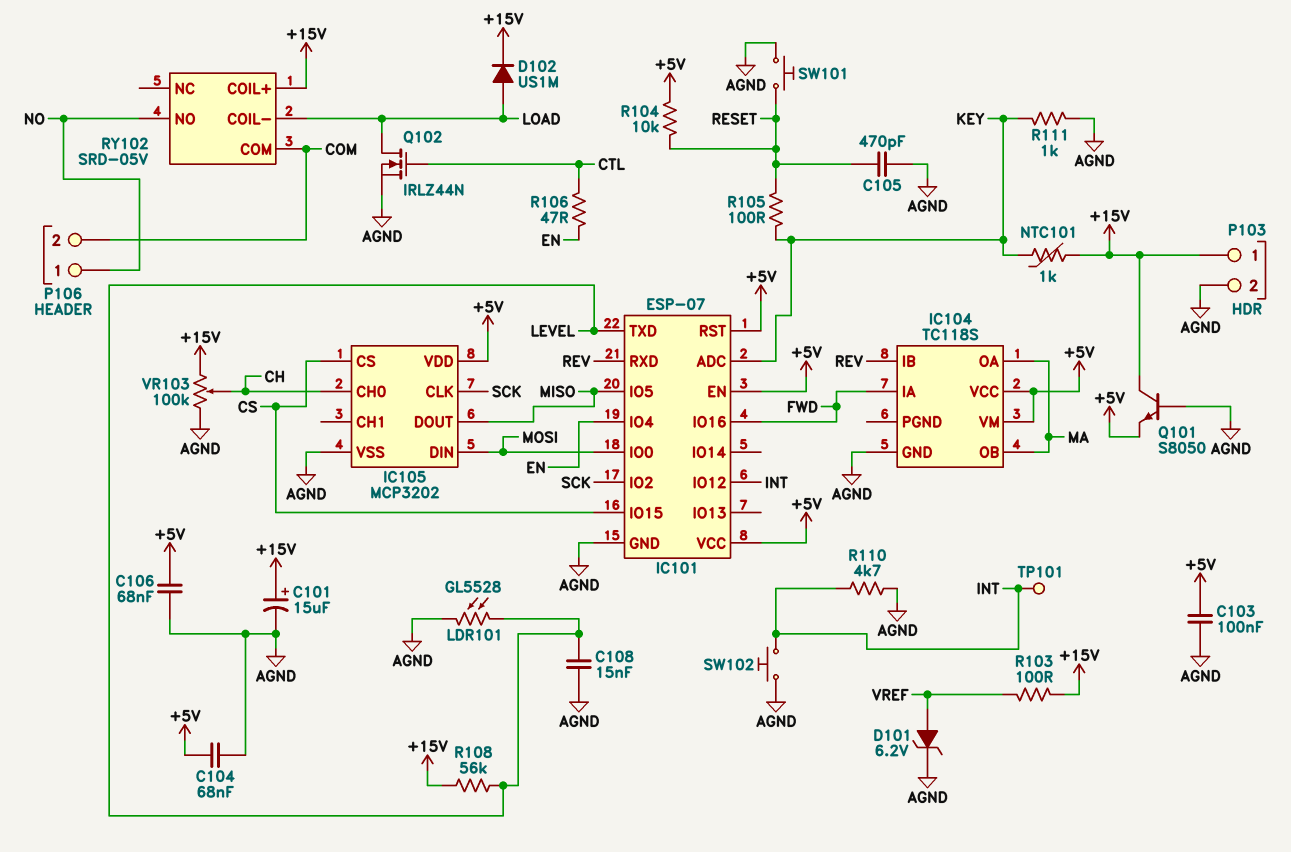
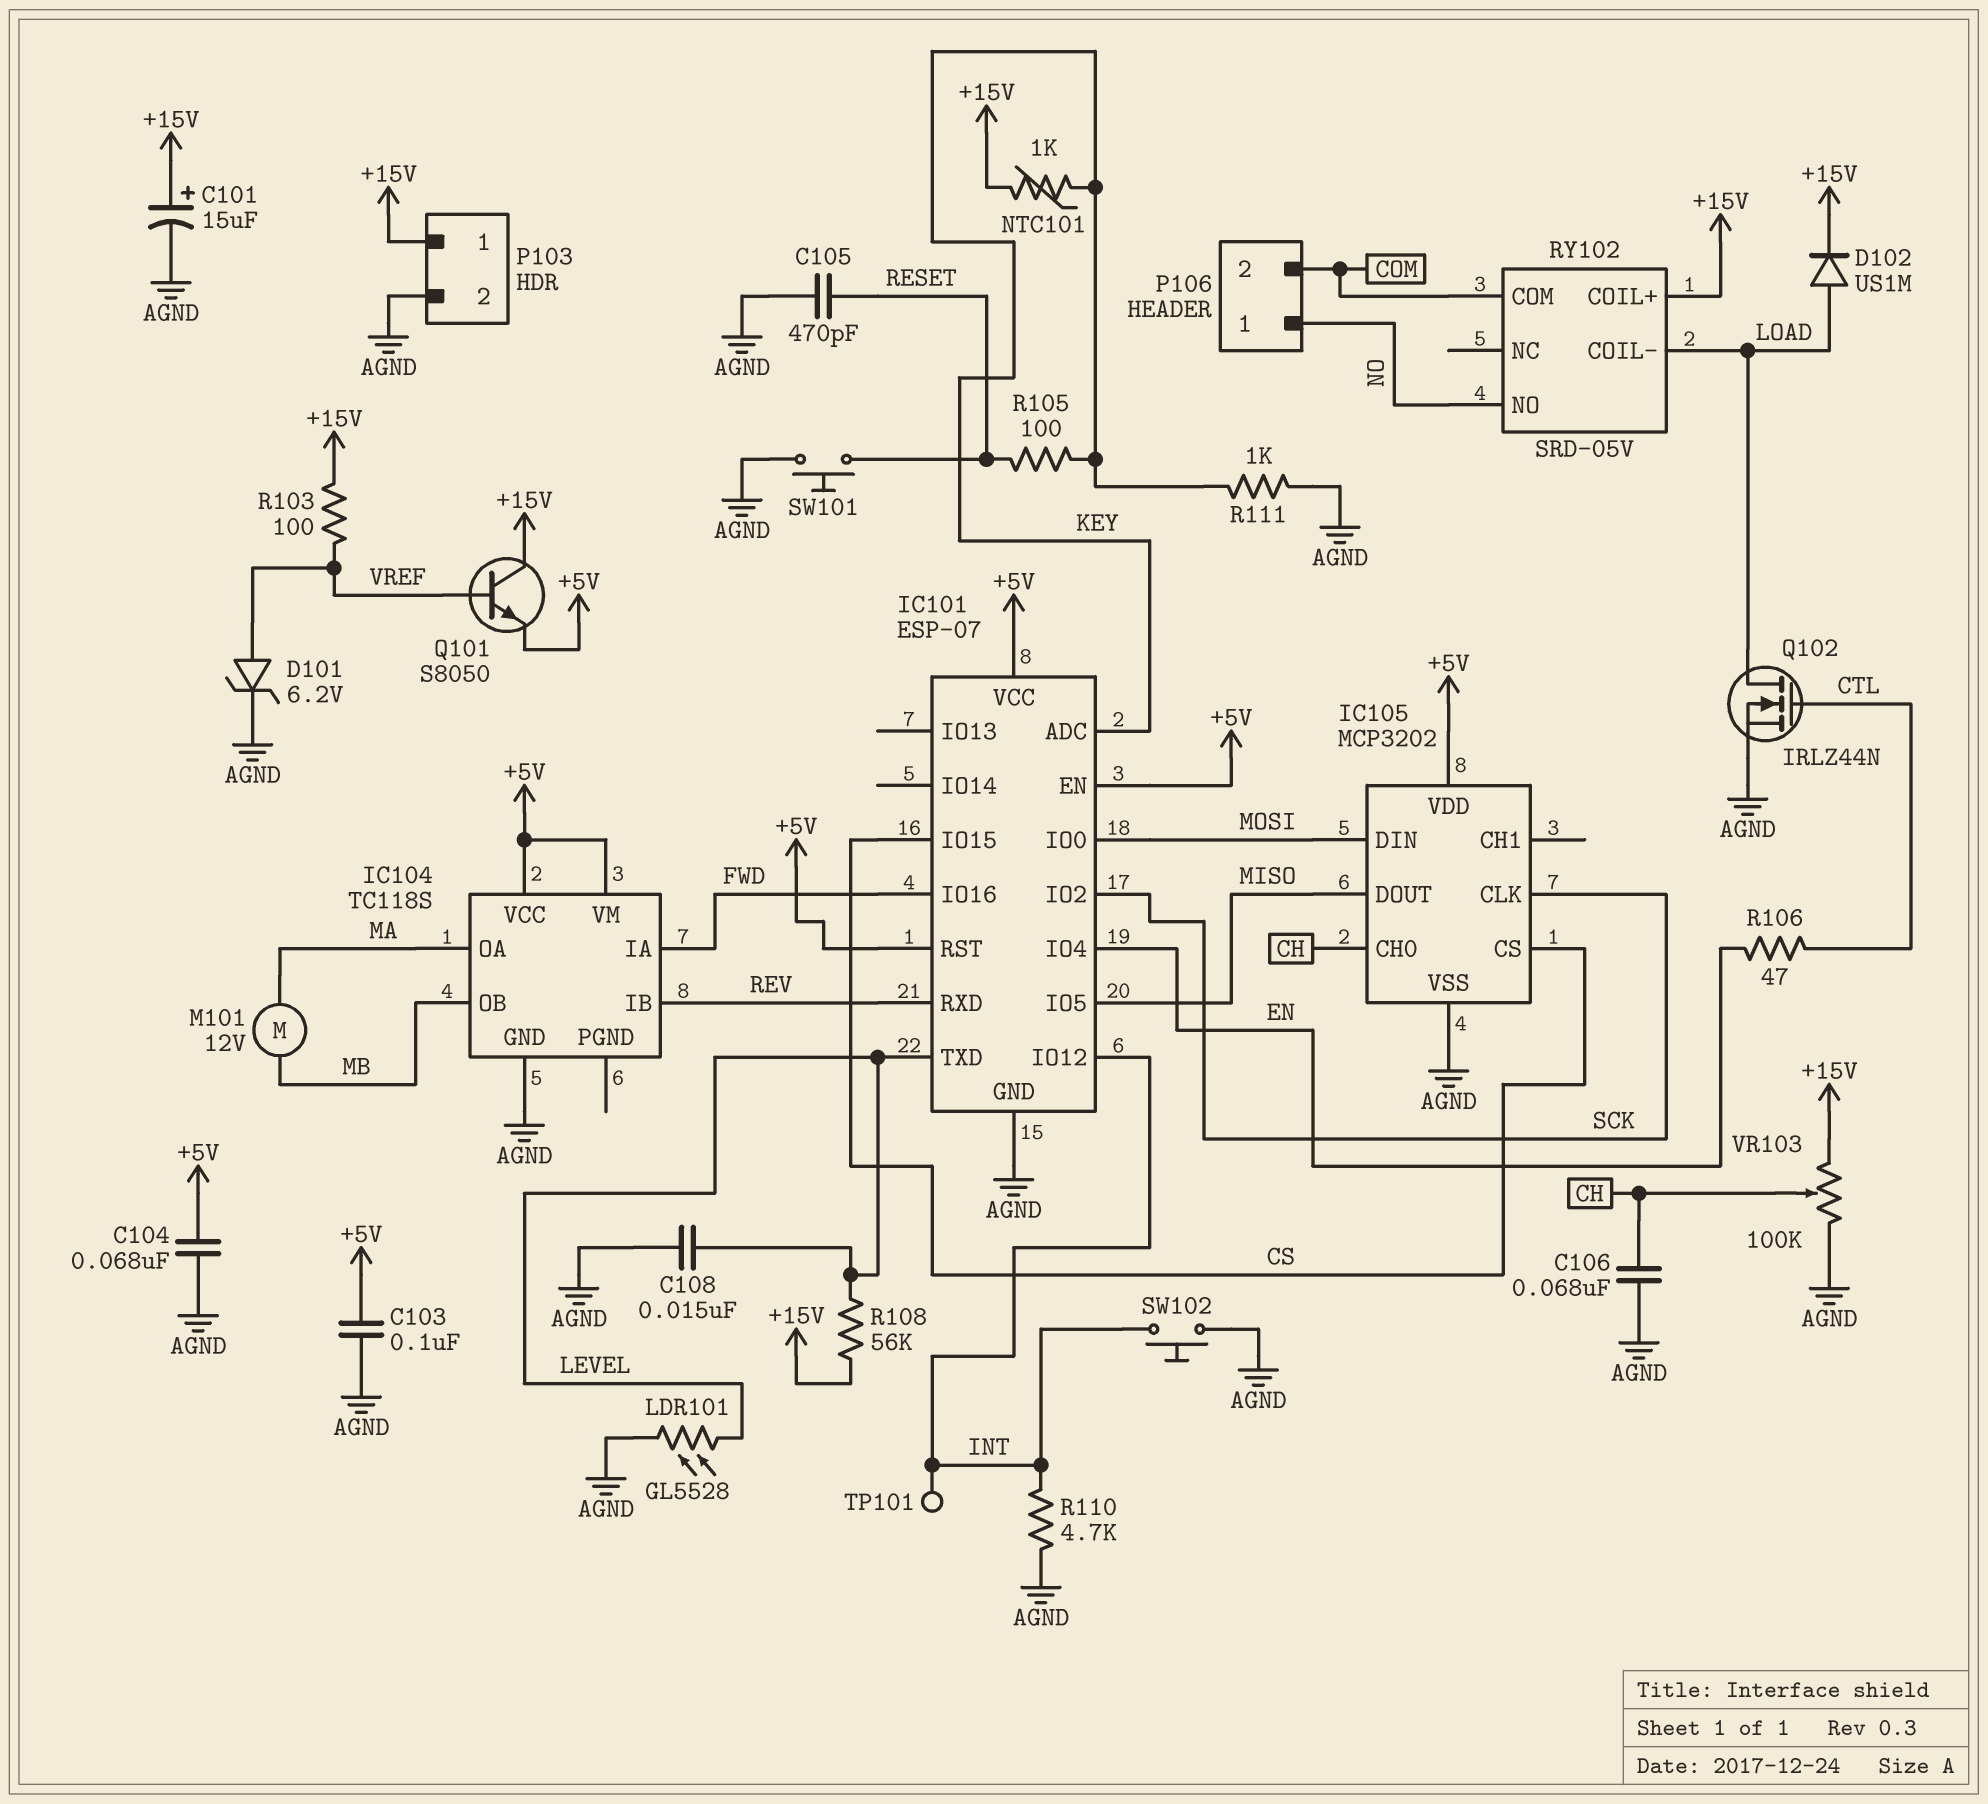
C106: 68nF (+5V, AGND) -> 68nF (AGND, CH)
IC104 pin OB: MA -> MB
M101: none -> motor 12V (MA, MB)
Q101: NPN S8050 (B AGND, C +15V, E +5V) -> NPN S8050 (B VREF, C +15V, E +5V)
R104: 10k (+5V, RESET) -> none

